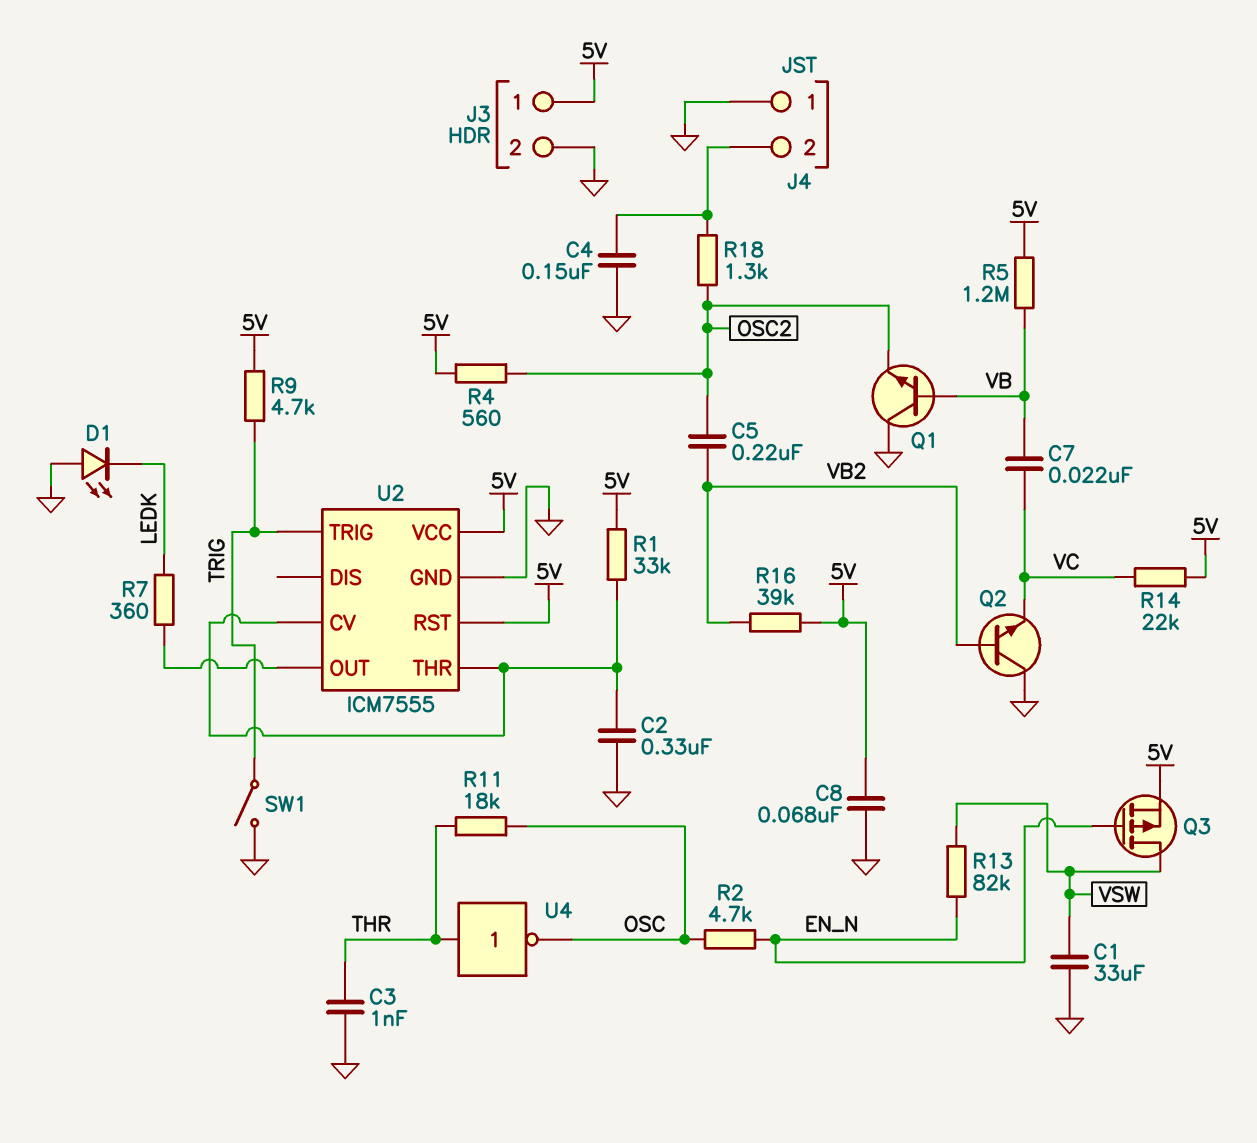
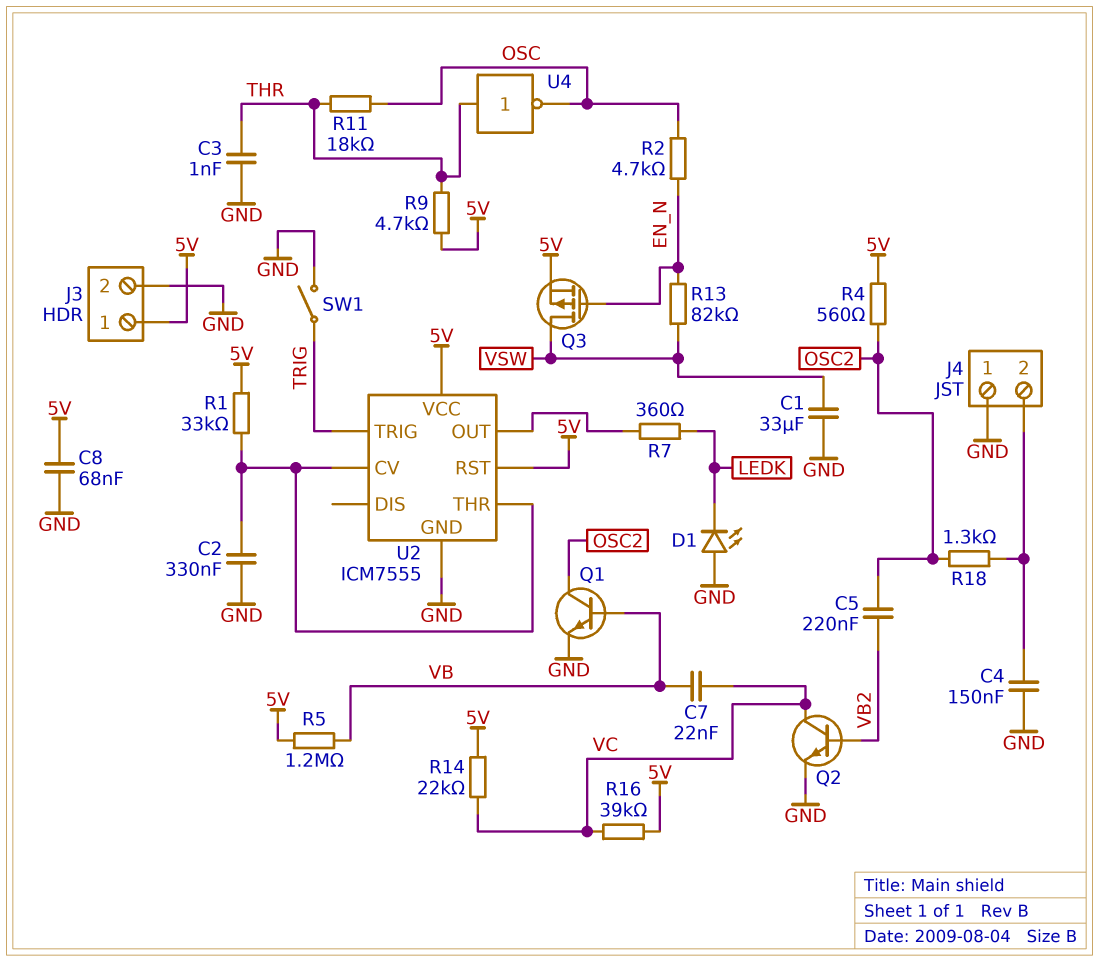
Q1: NPN (B VB, C GND, E OSC2) -> NPN (B VB, C OSC2, E GND)
Q2: NPN (B VB2, C GND, E VC) -> NPN (B VB2, C VC, E GND)
R9: 4.7k (5V, TRIG) -> 4.7k (5V, THR)
R16: 39k (5V, VB2) -> 39k (5V, VC)

